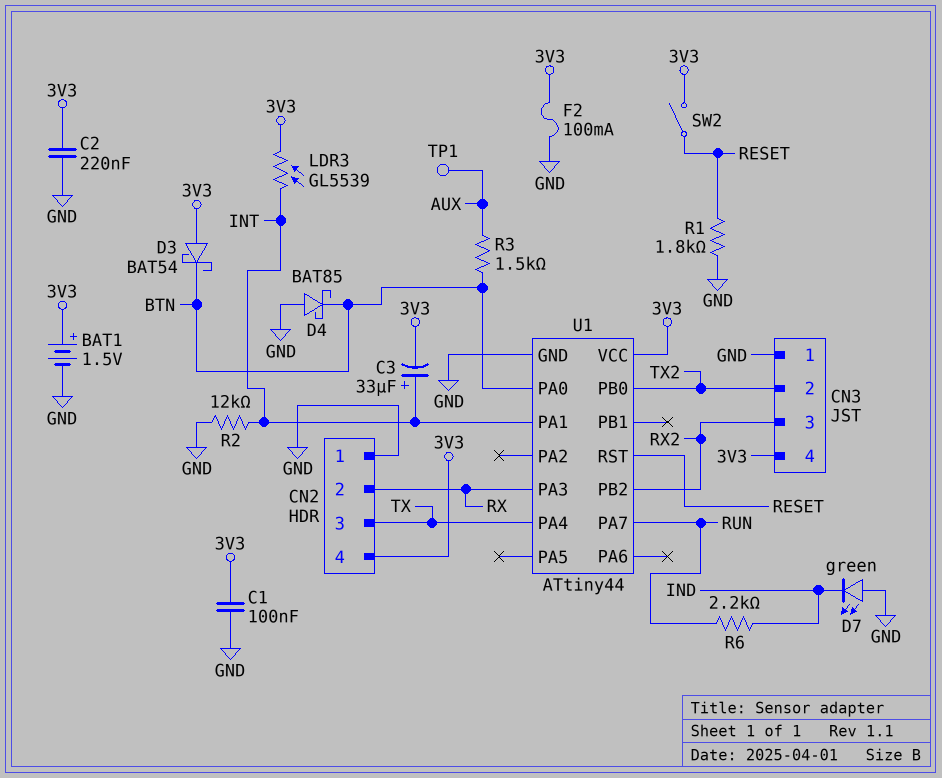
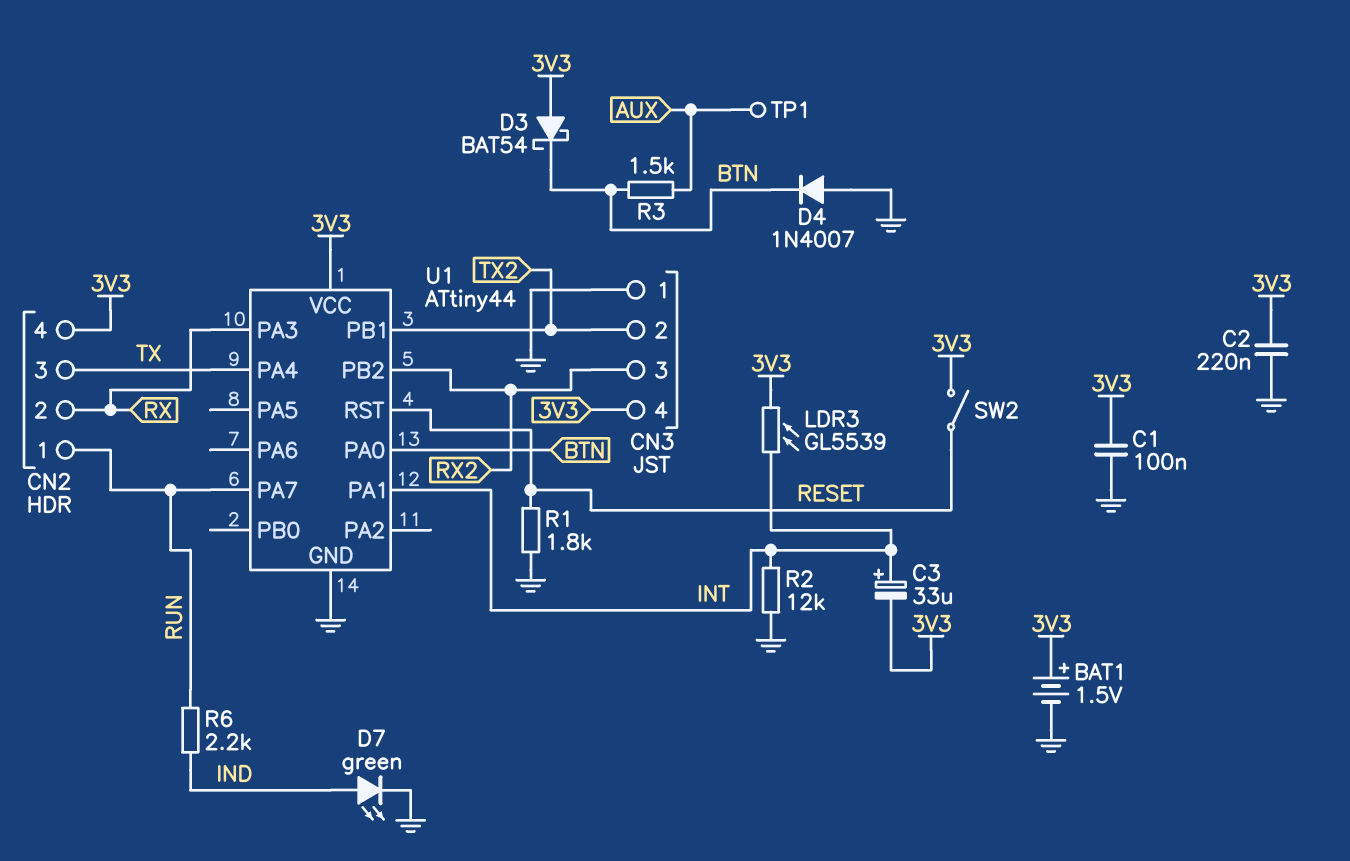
CN2 pin 1: GND -> RUN
D4: schottky BAT85 (A GND, K BTN) -> diode 1N4007 (A GND, K BTN)
D7: LED green (A GND, K IND) -> LED green (A IND, K GND)
F2: 100mA (3V3, GND) -> none
U1 pin PB0: TX2 -> none
U1 pin PB1: none -> TX2

